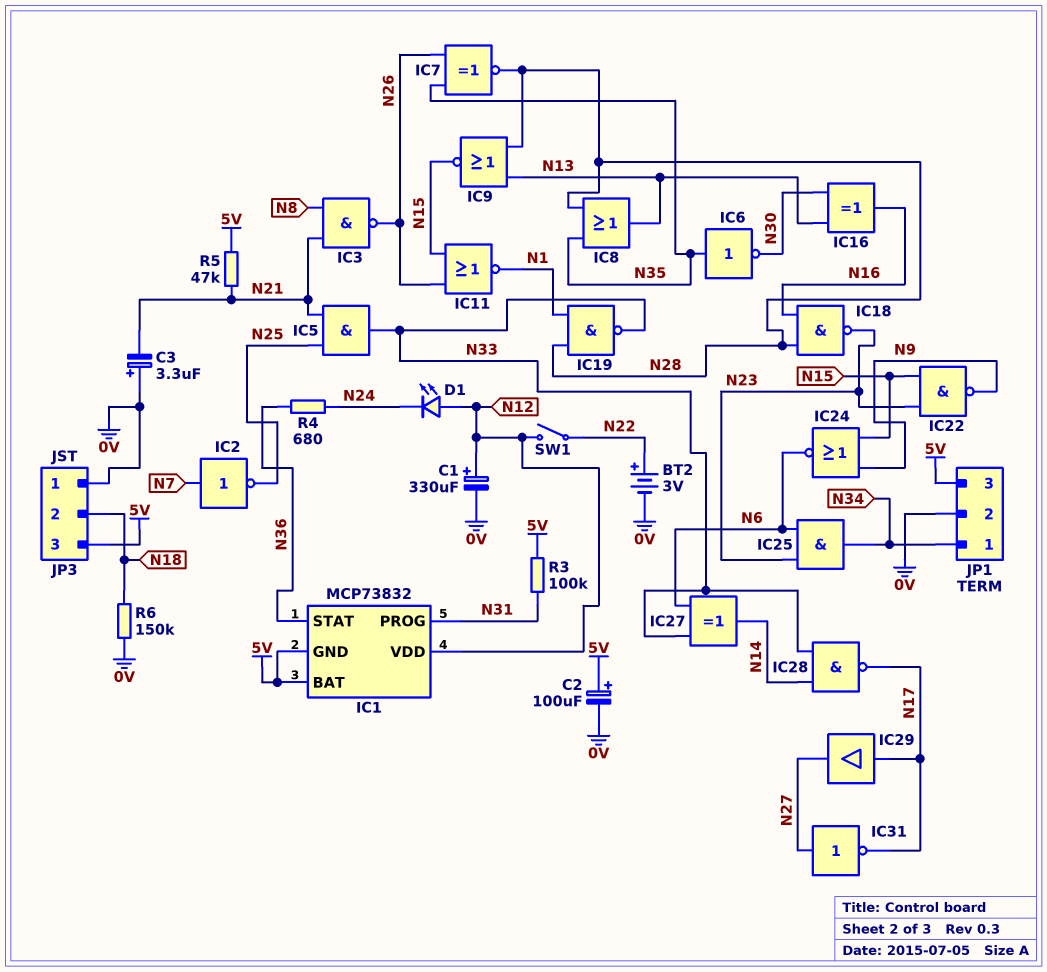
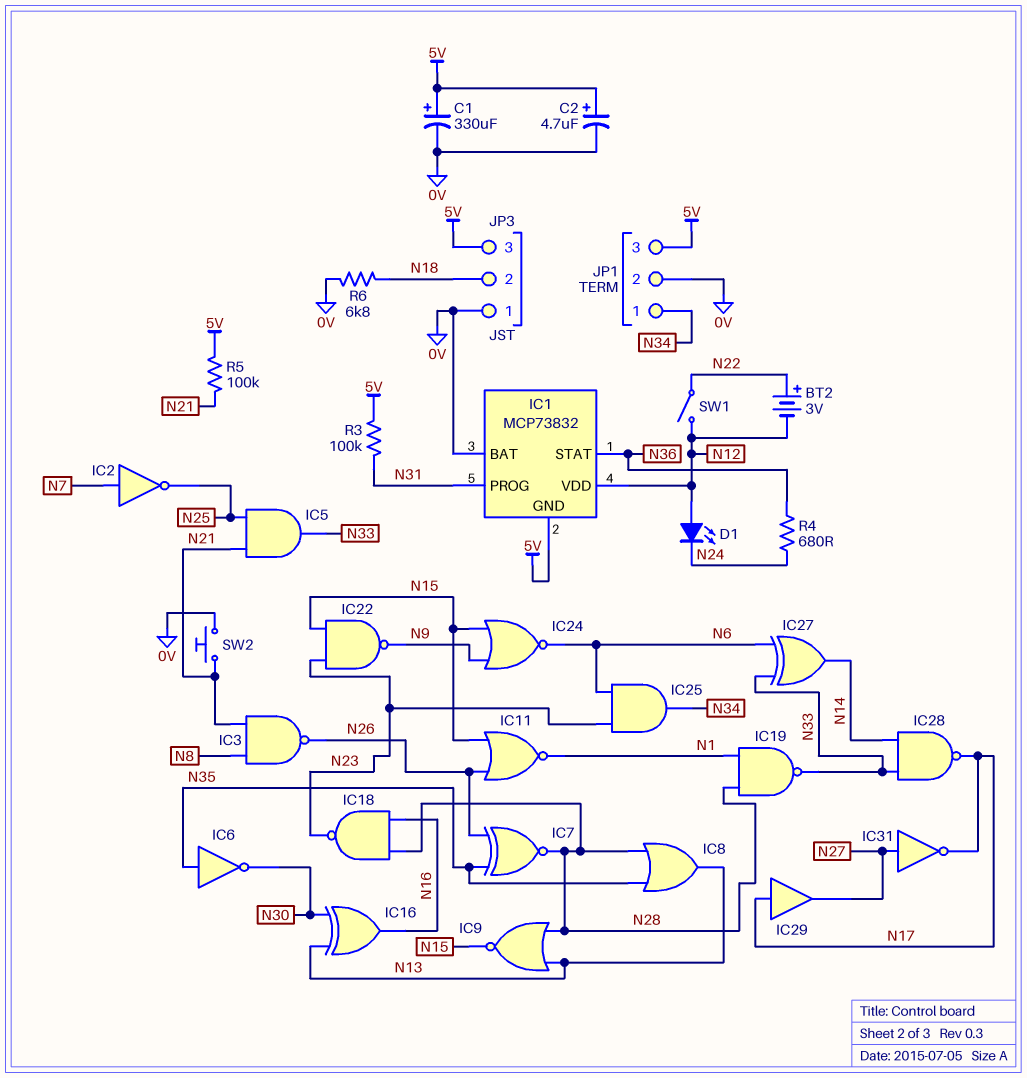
BT2: 3V (plus N22, minus 0V) -> 3V (plus N22, minus N12)
C1: 330uF (plus N12, minus 0V) -> 330uF (plus 5V, minus 0V)
C2: 100uF (plus 5V, minus 0V) -> 4.7uF (plus 5V, minus 0V)
C3: 3.3uF (plus 0V, minus N21) -> none
IC1 pin BAT: 5V -> 0V
R5: 47k (5V, N21) -> 100k (5V, N21)
R6: 150k (0V, N18) -> 6.8k (0V, N18)
SW2: none -> button (0V, N21)

